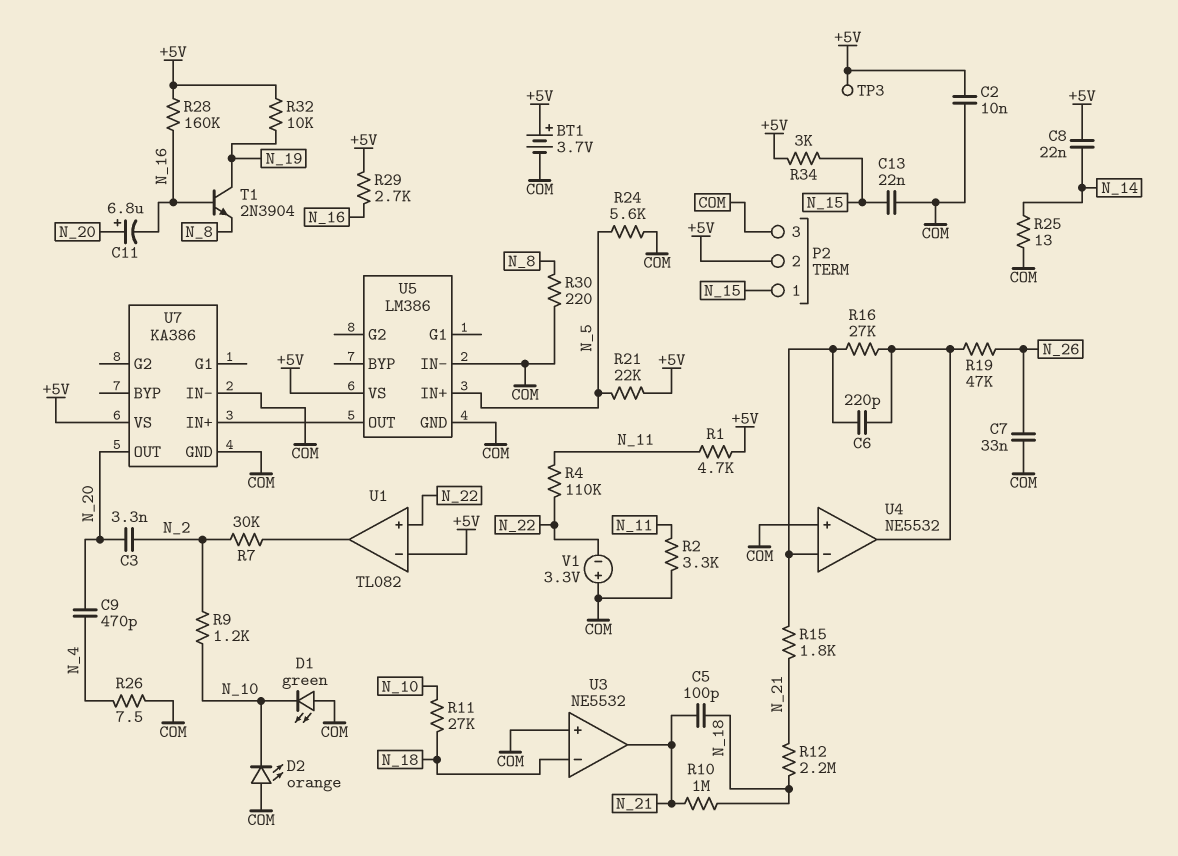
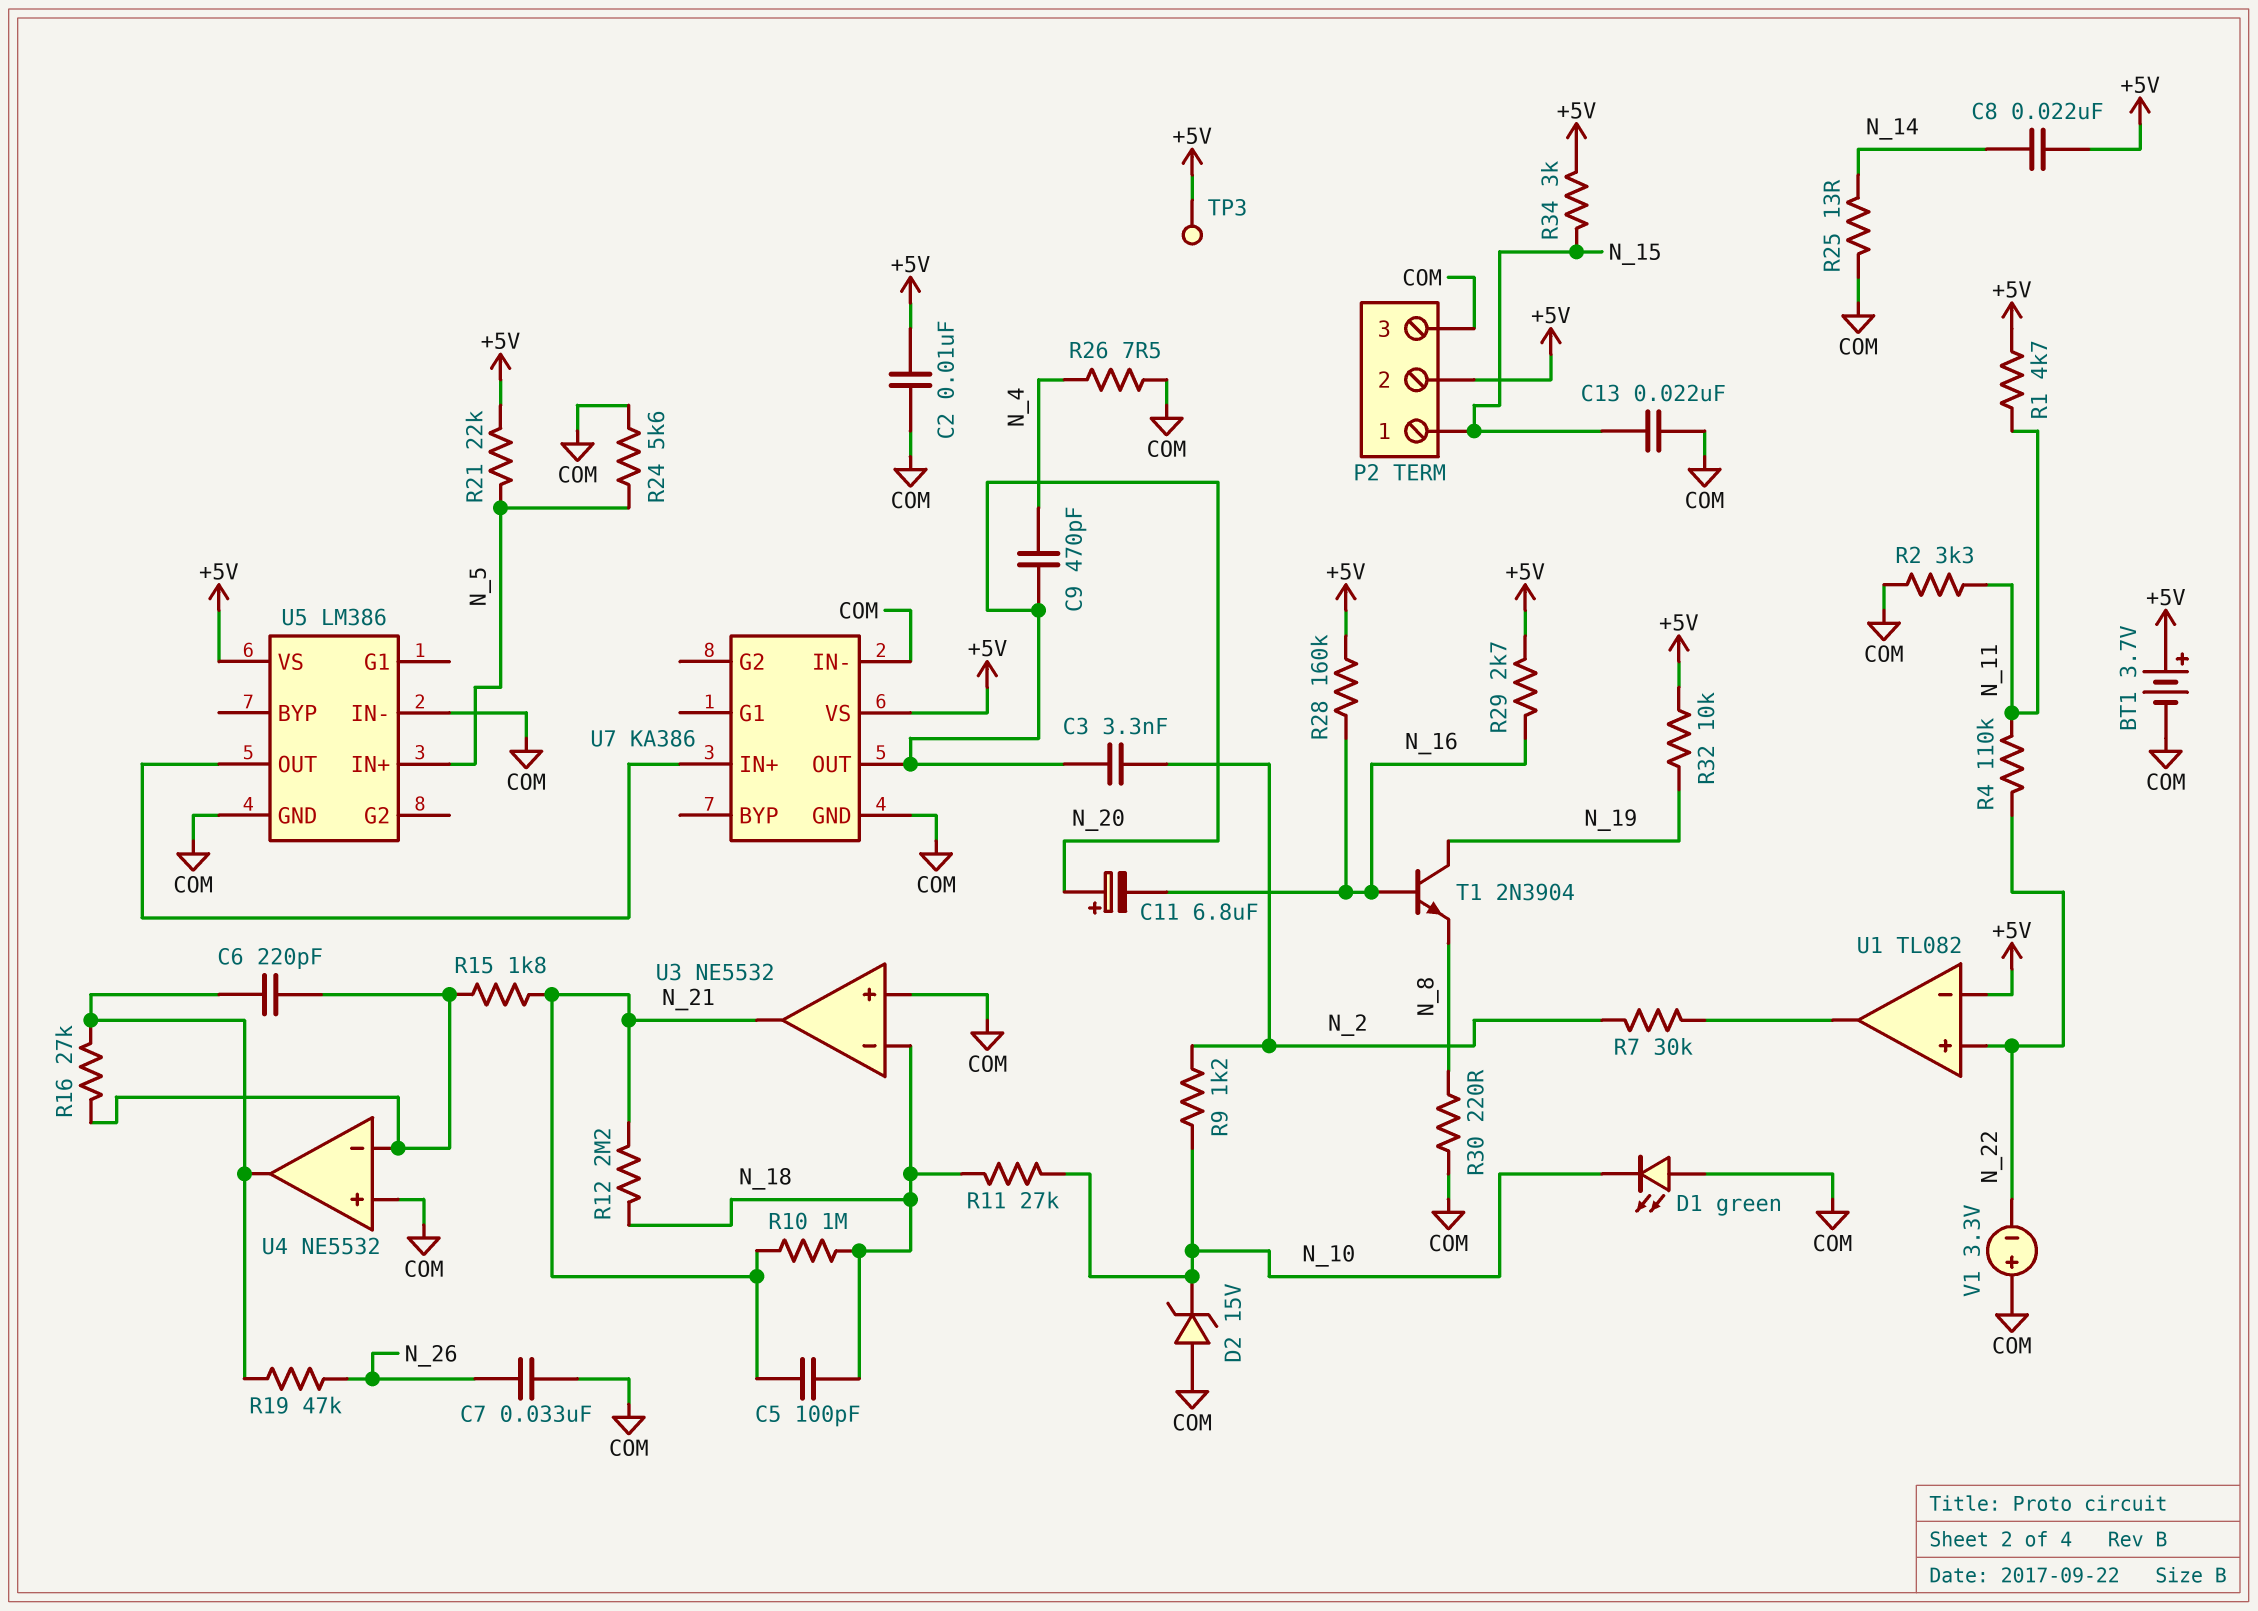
D2: LED orange (A COM, K N_10) -> zener 15V (A COM, K N_10)

